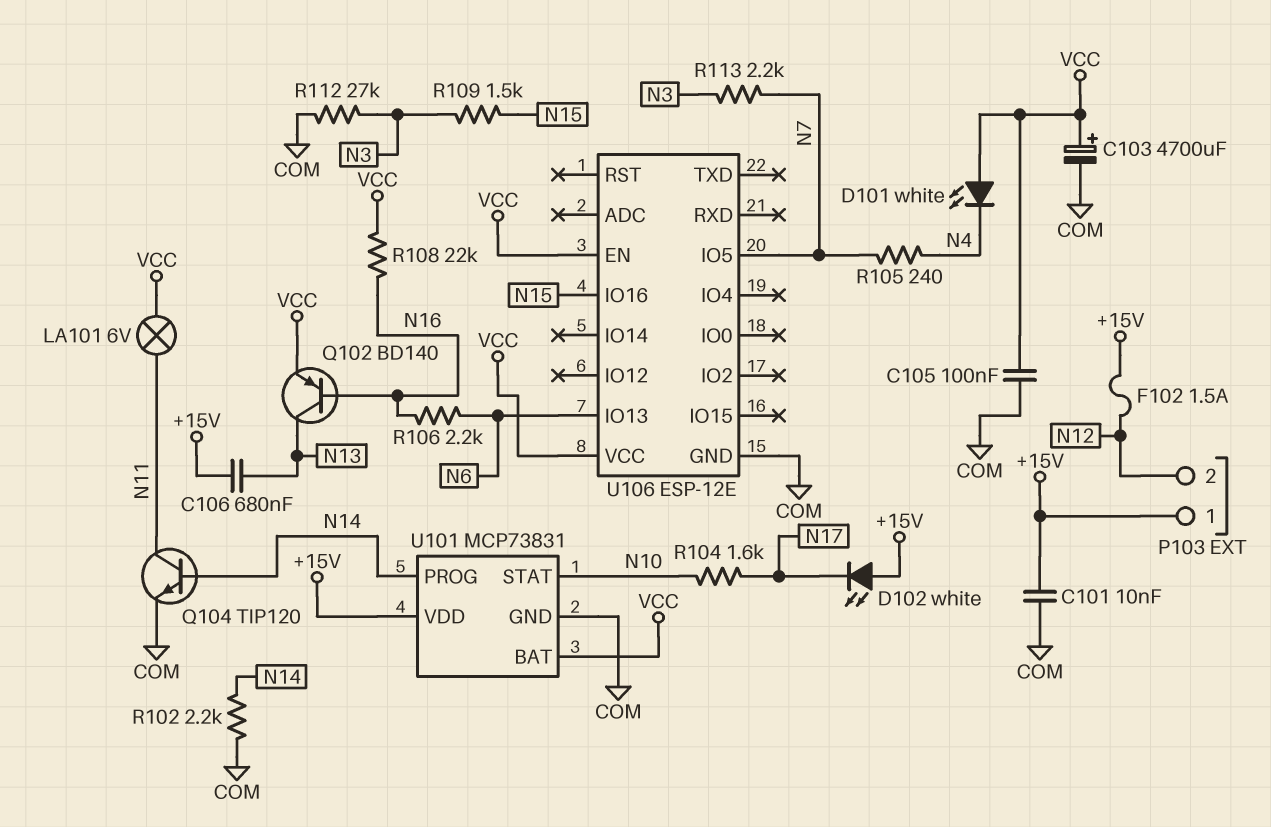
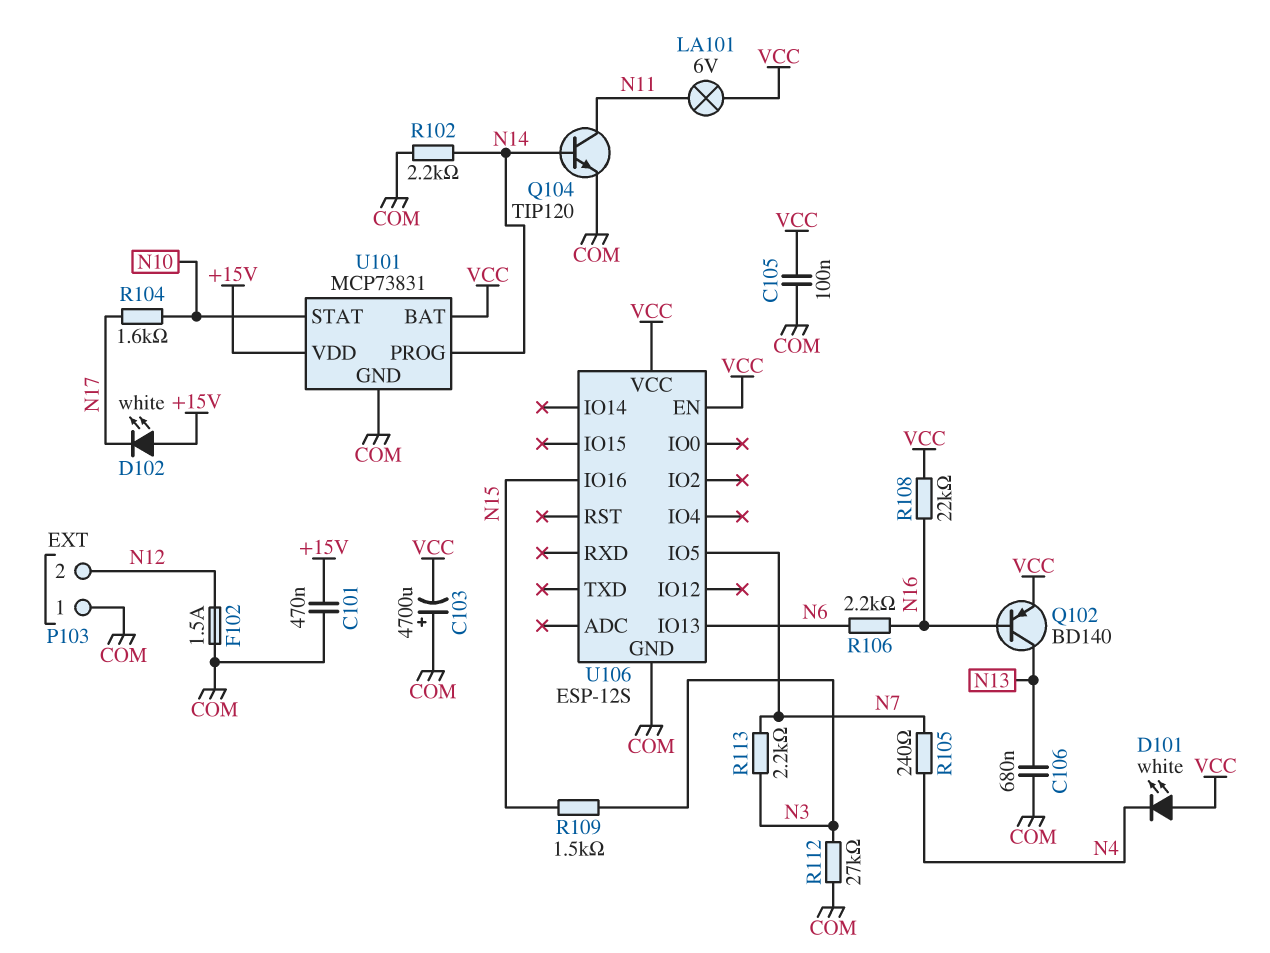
C101: 10nF (+15V, COM) -> 470nF (+15V, COM)
C103: 4700uF (plus VCC, minus COM) -> 4700uF (plus COM, minus VCC)
C106: 680nF (+15V, N13) -> 680nF (COM, N13)
F102: 1.5A (+15V, N12) -> 1.5A (COM, N12)
P103 pin 1: +15V -> COM
U106: ESP-12E -> ESP-12S

